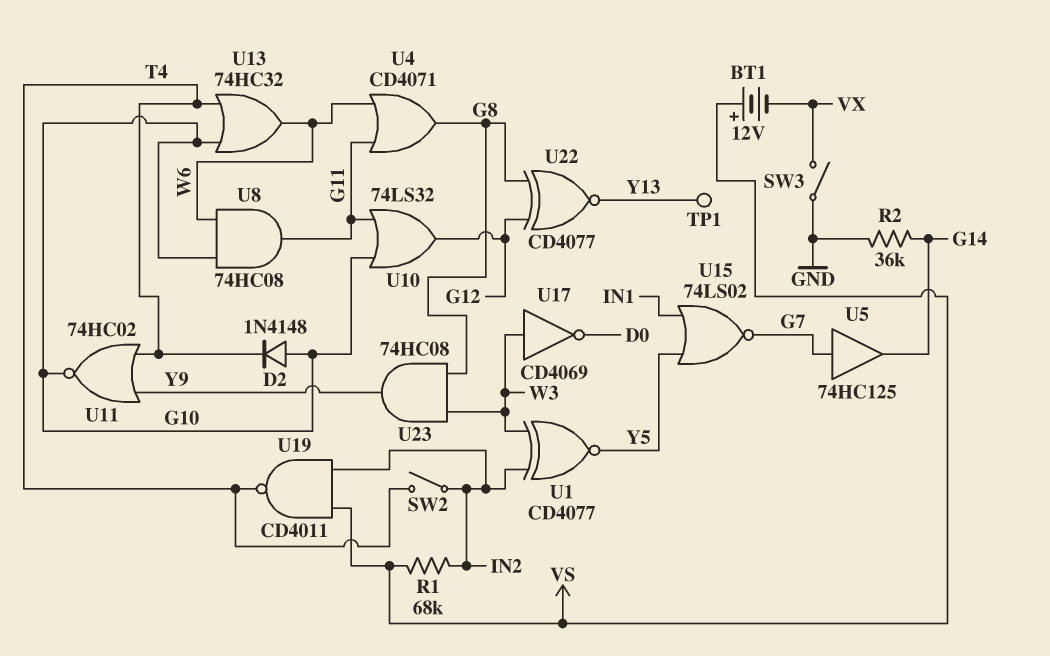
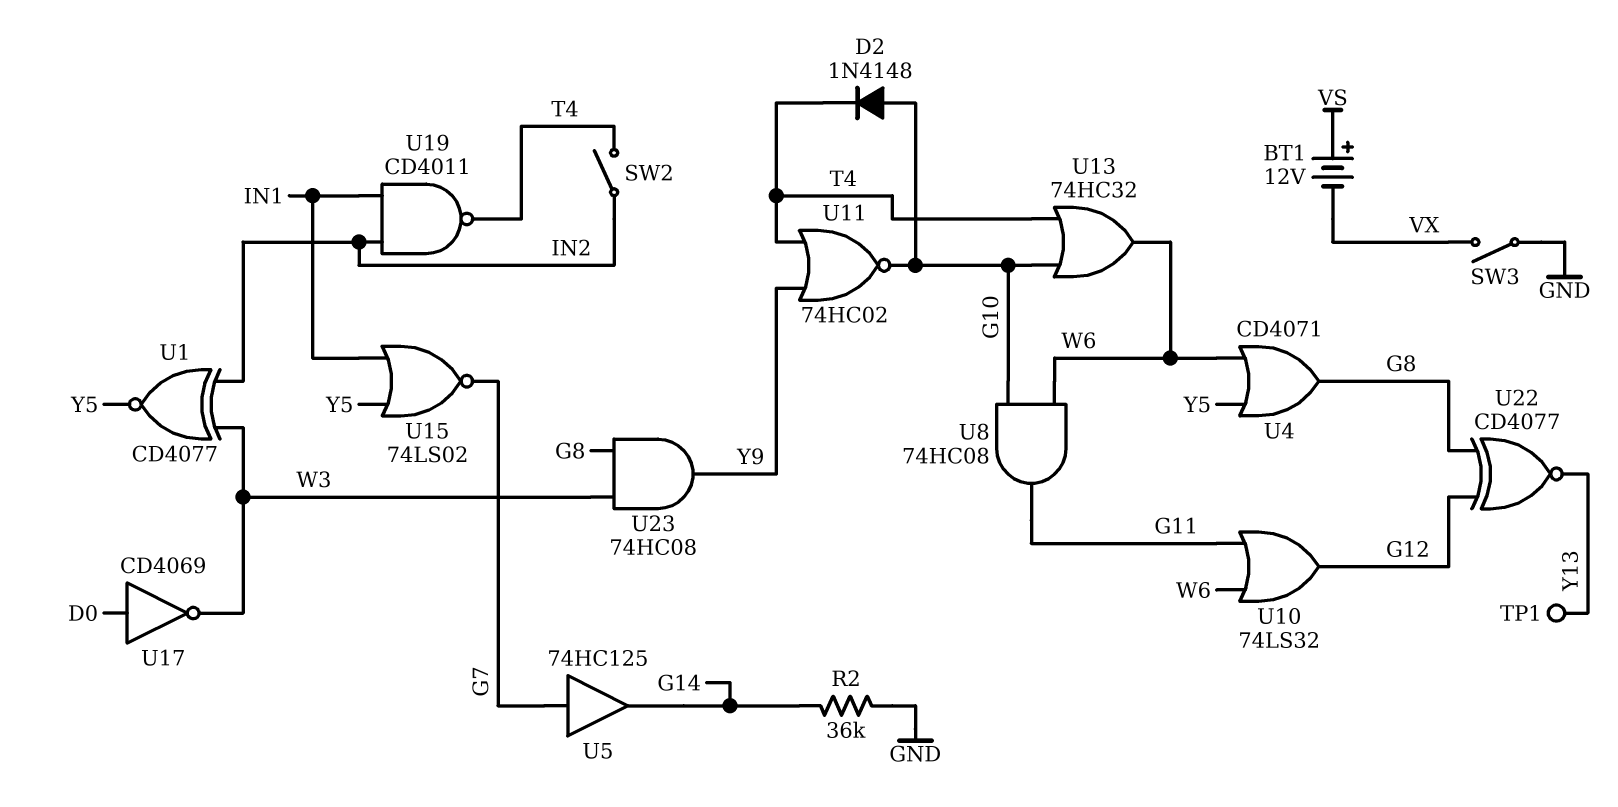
R1: 68k (IN2, VS) -> none
U4: OR CD4071 (in G11, in W6, out G8) -> OR CD4071 (in W6, in Y5, out G8)
U10: OR 74LS32 (in G10, in G11, out G12) -> OR 74LS32 (in G11, in W6, out G12)
U17: NOT CD4069 (in W3, out D0) -> NOT CD4069 (in D0, out W3)
U19: NAND CD4011 (in IN2, in VS, out T4) -> NAND CD4011 (in IN1, in IN2, out T4)

